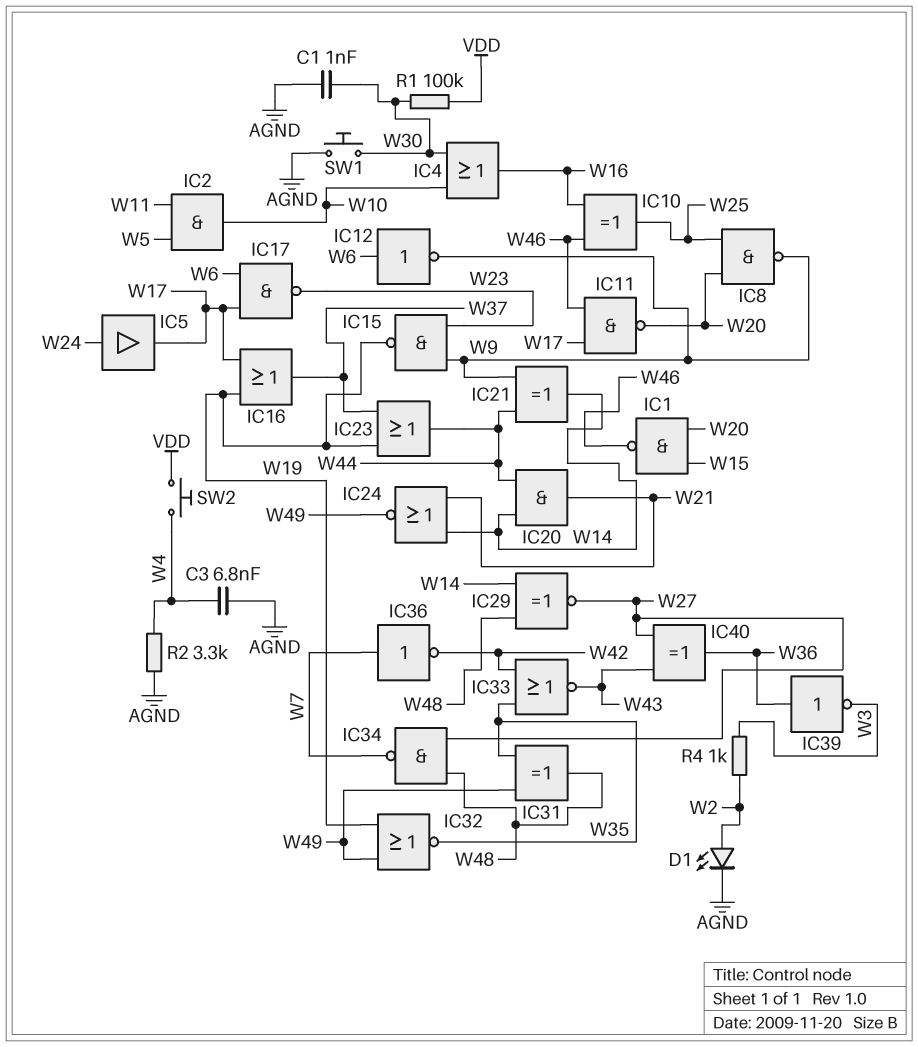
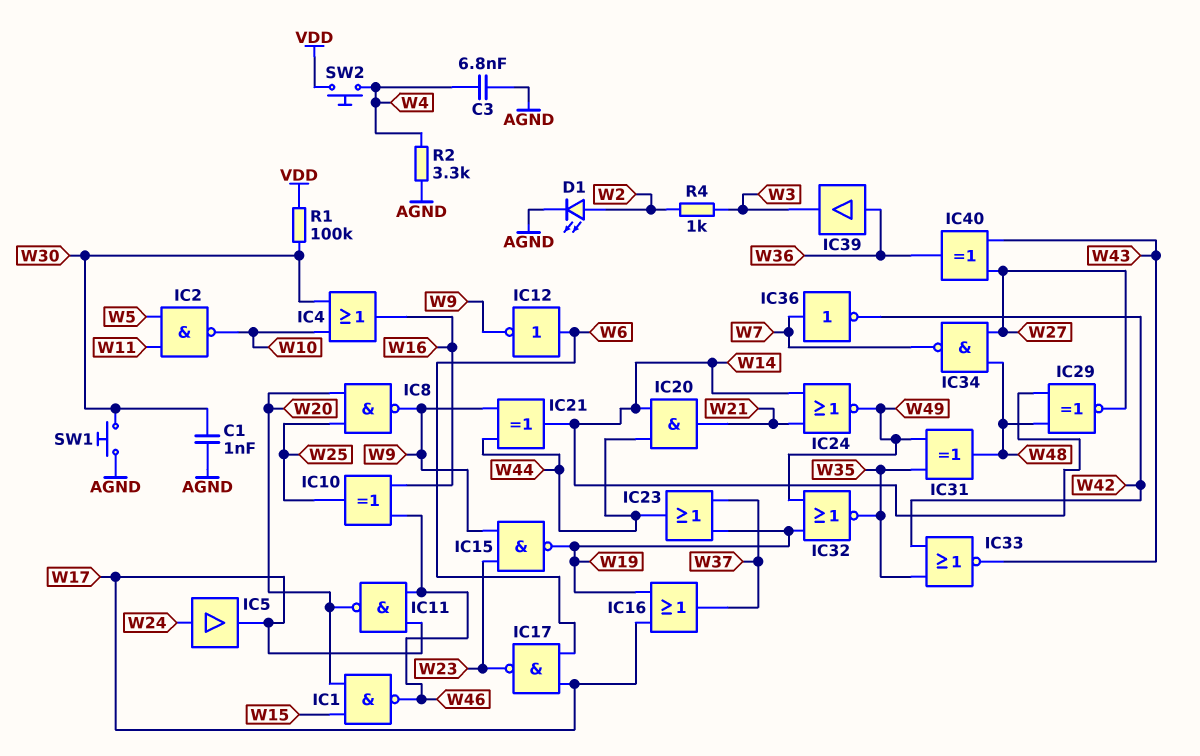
IC2: AND (in W5, in W11, out W10) -> NAND (in W5, in W11, out W10)
IC39: NOT (in W36, out W3) -> buffer (in W36, out W3)

